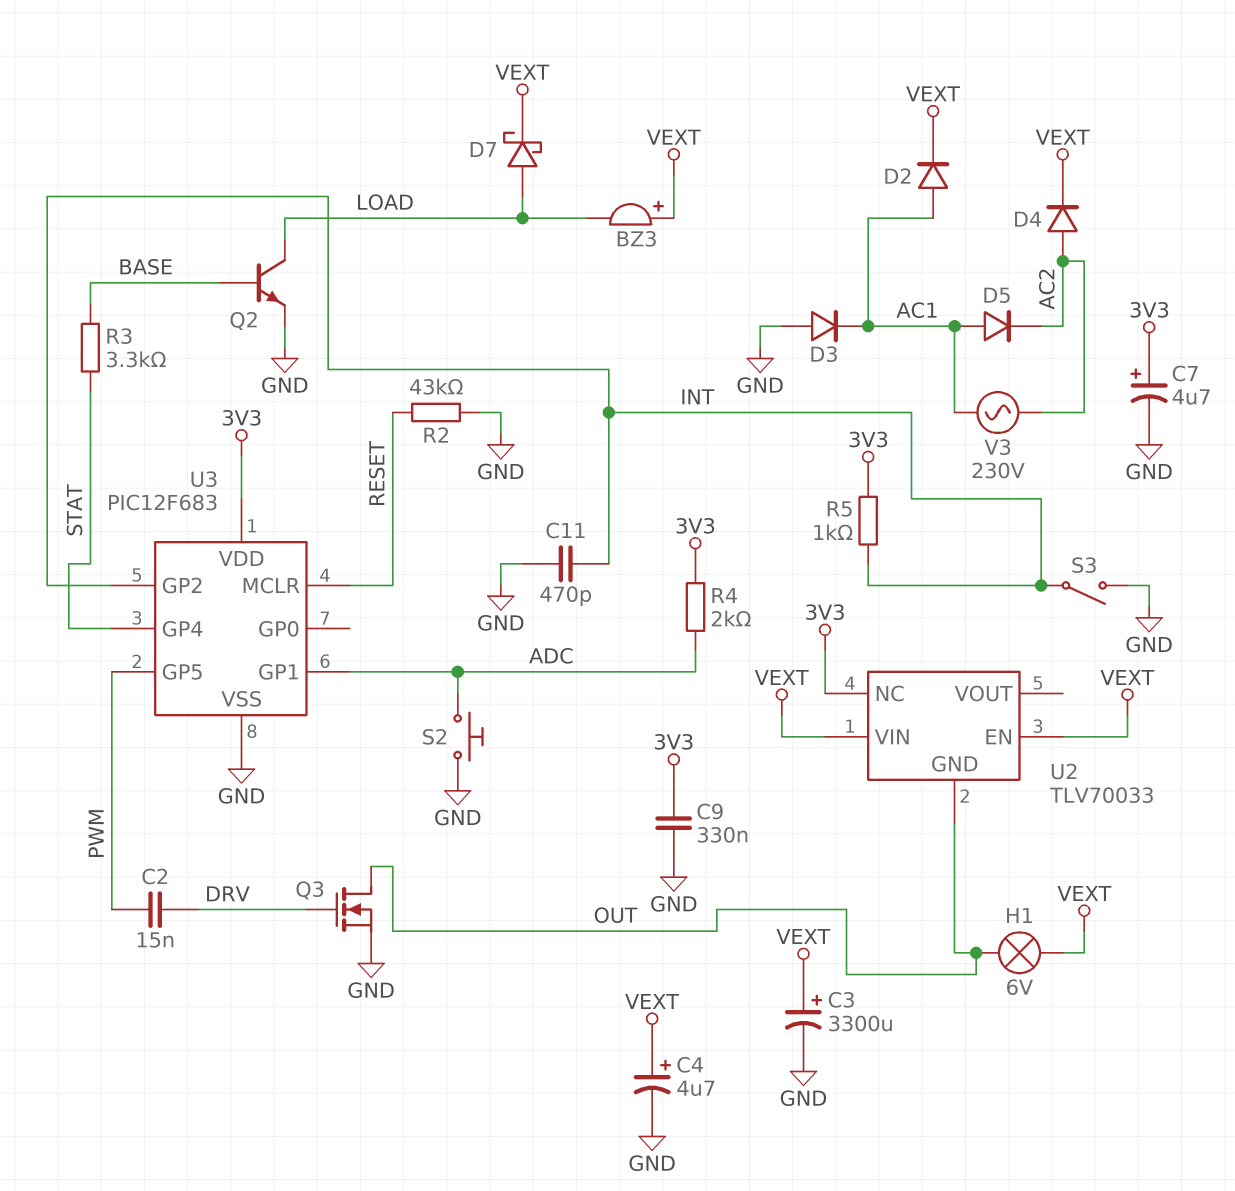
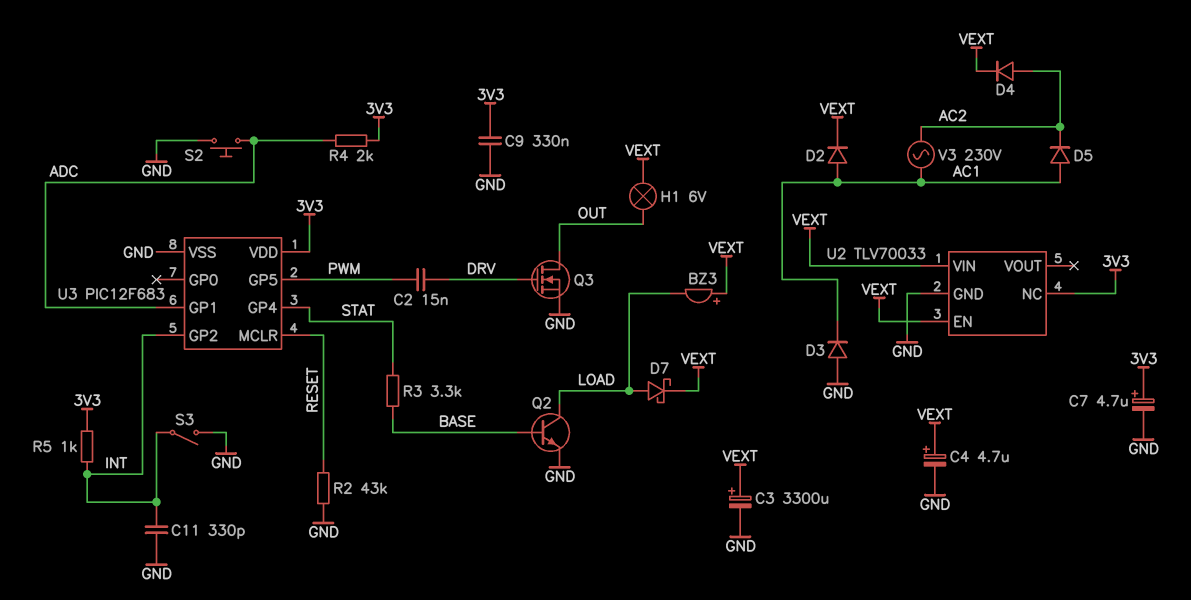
C11: 470pF (GND, INT) -> 330pF (GND, INT)
U2 pin GND: OUT -> GND

